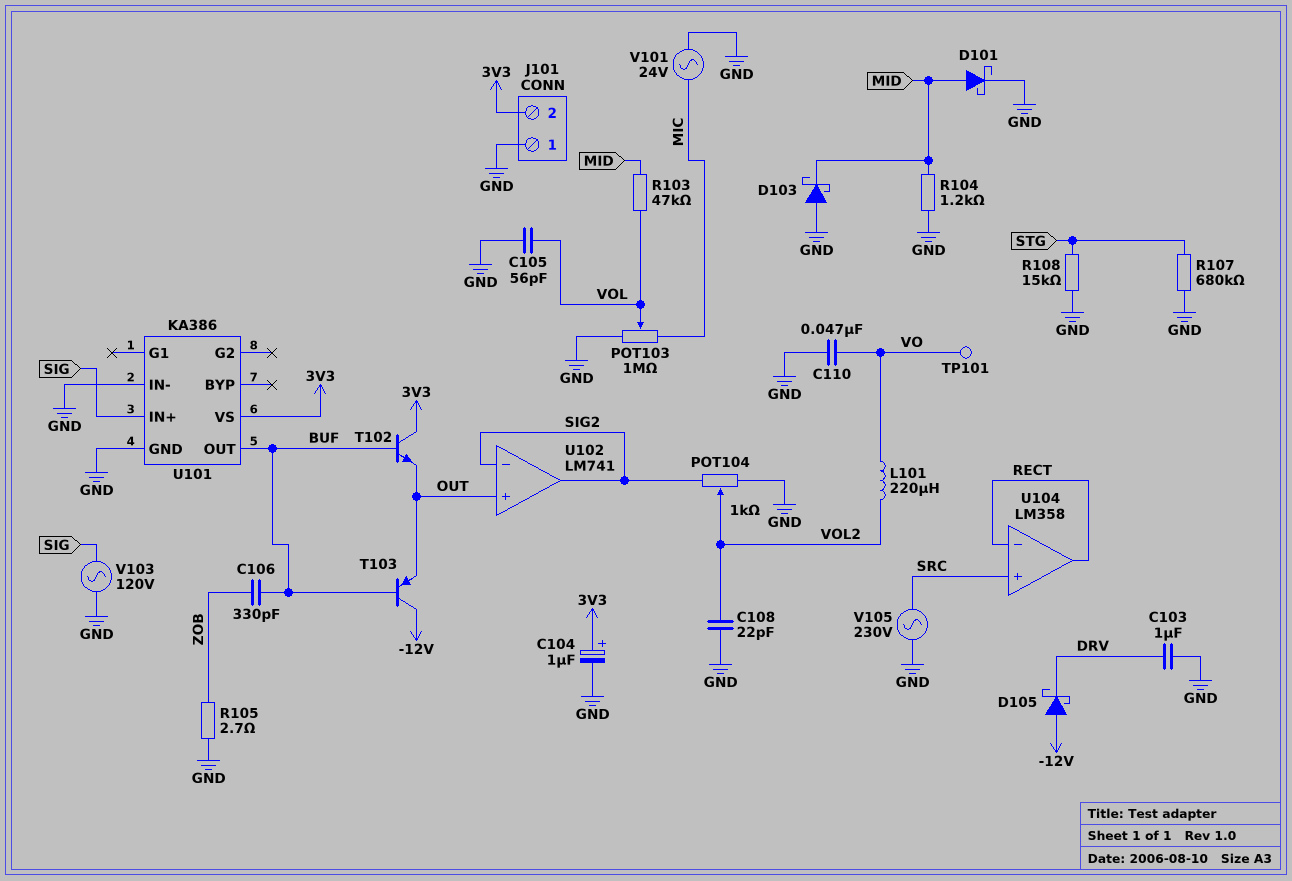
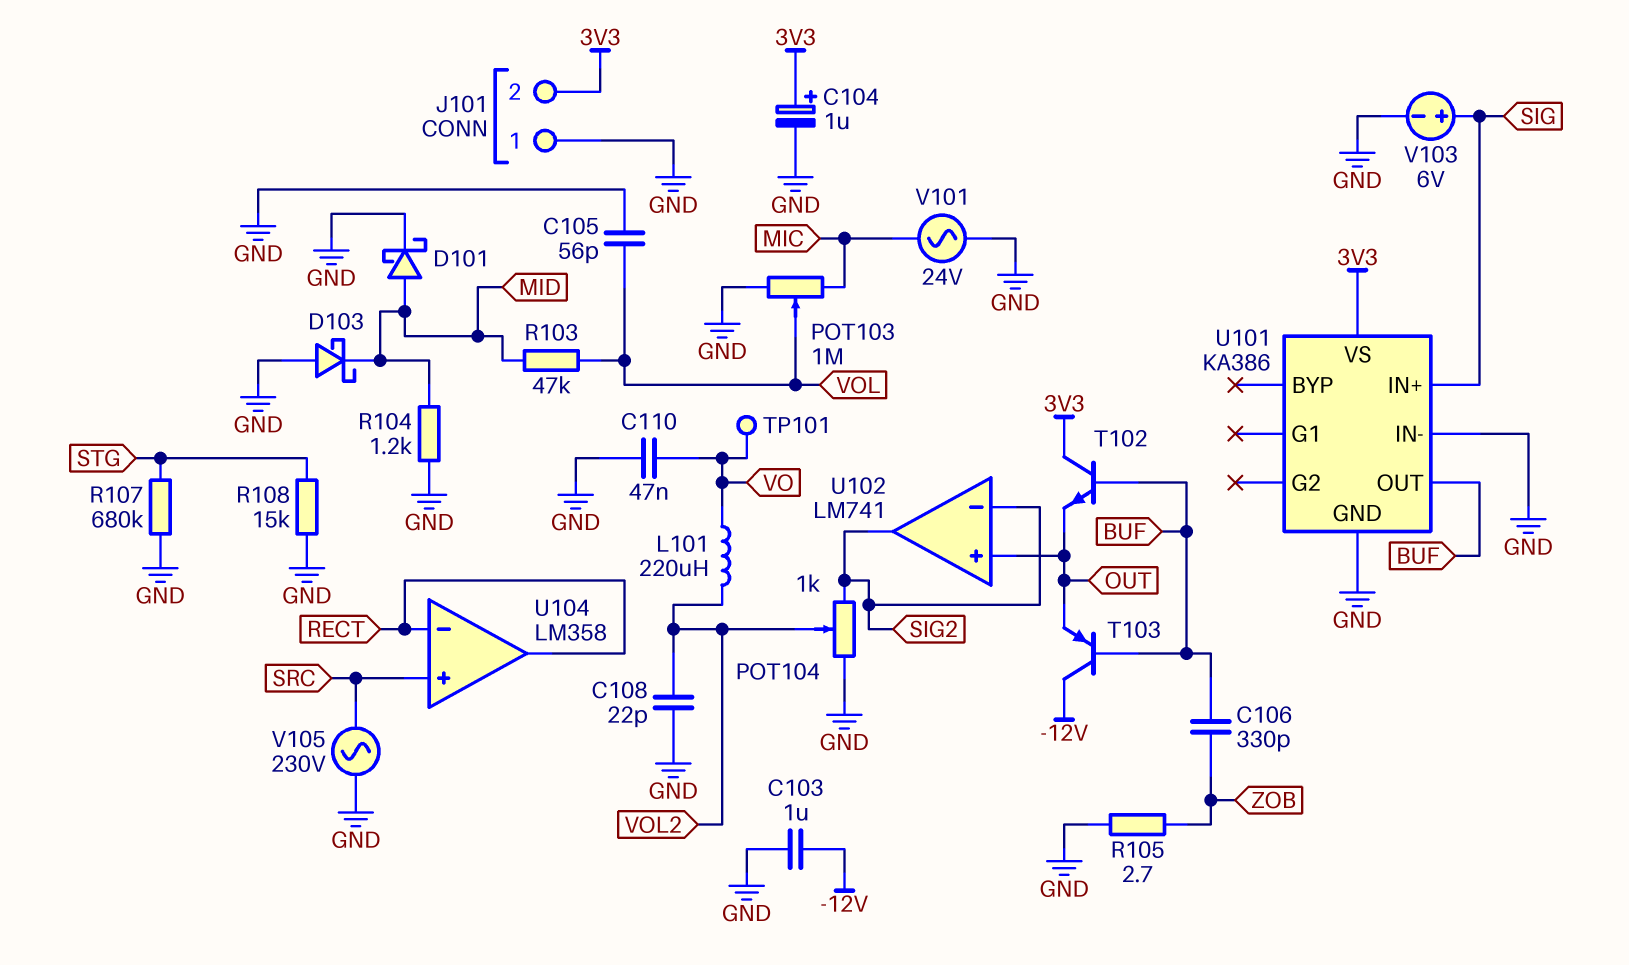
C103: 1uF (DRV, GND) -> 1uF (-12V, GND)
D105: schottky (A -12V, K DRV) -> none
V103: AC 120V (GND, SIG) -> 6V (plus SIG, minus GND)

